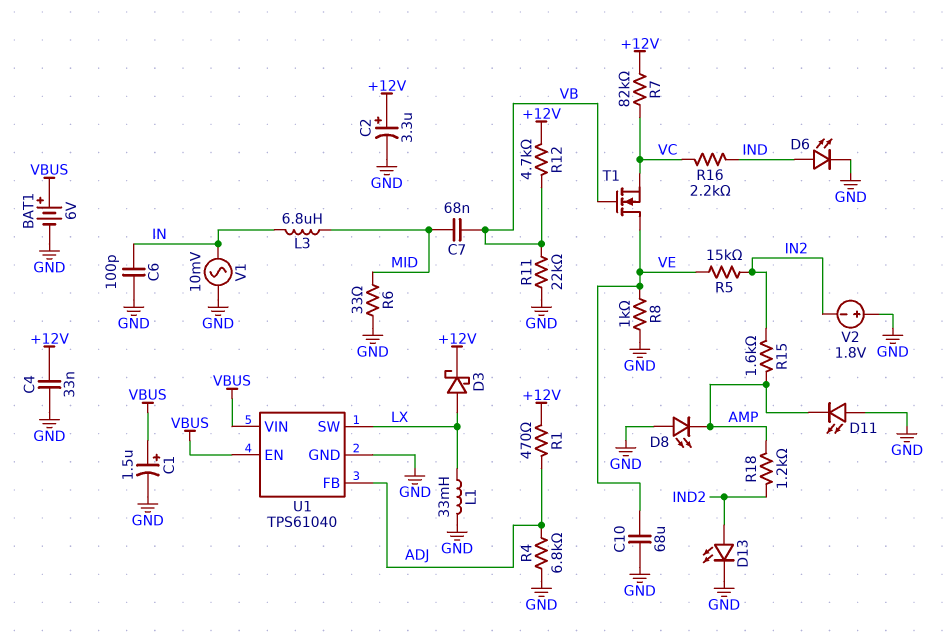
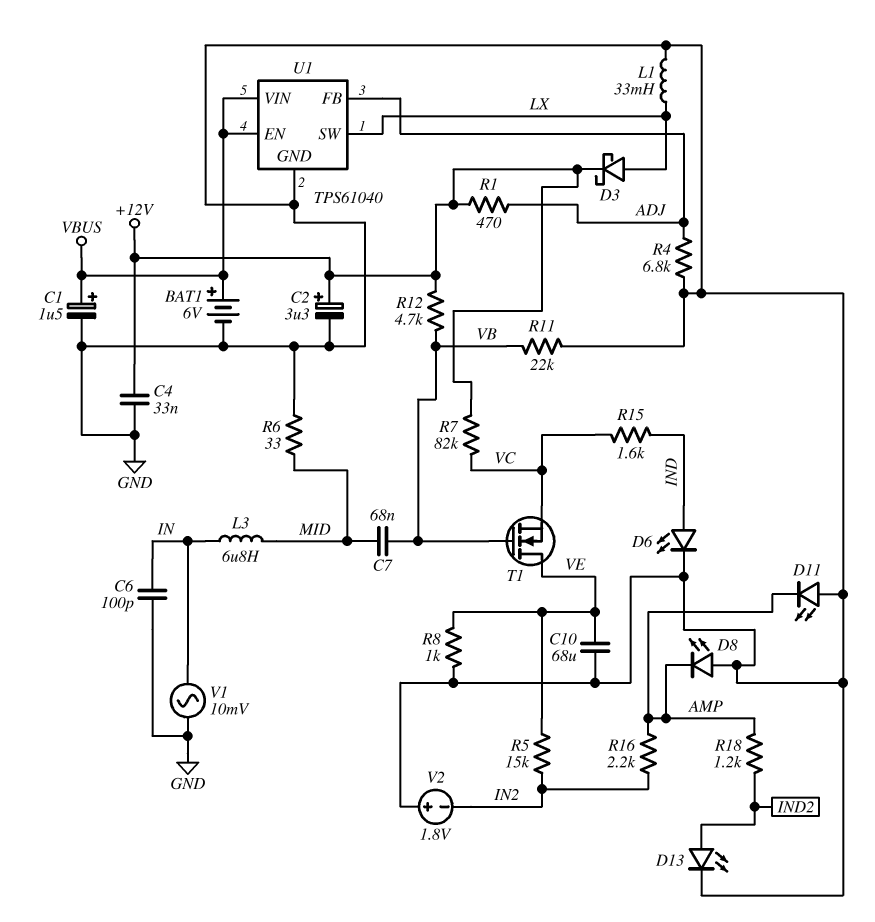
R15: 1.6k (AMP, IN2) -> 1.6k (IND, VC)
R16: 2.2k (IND, VC) -> 2.2k (AMP, IN2)

